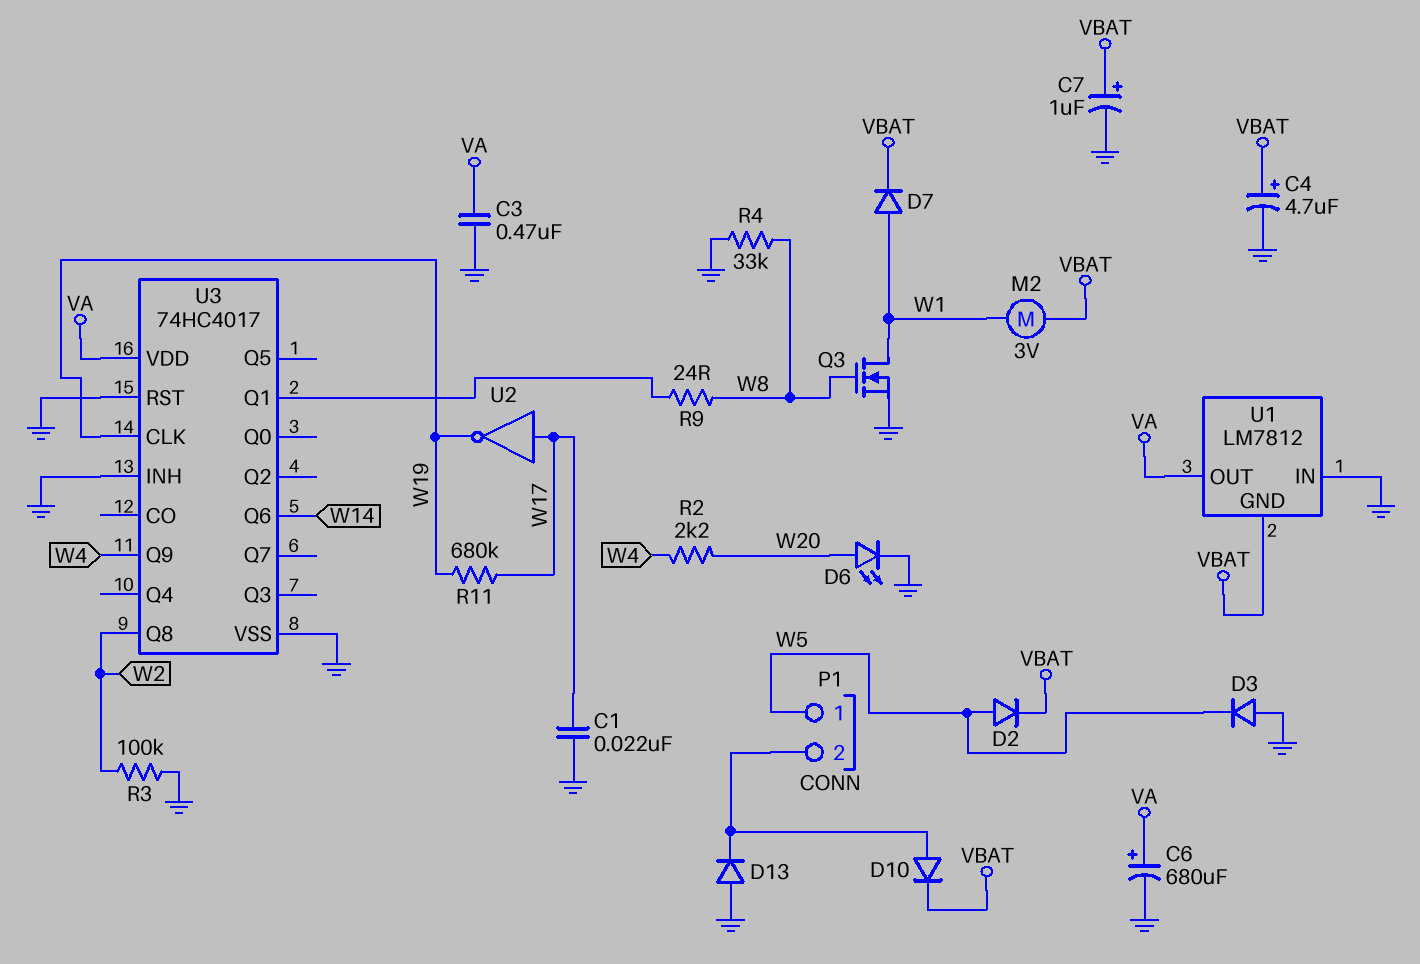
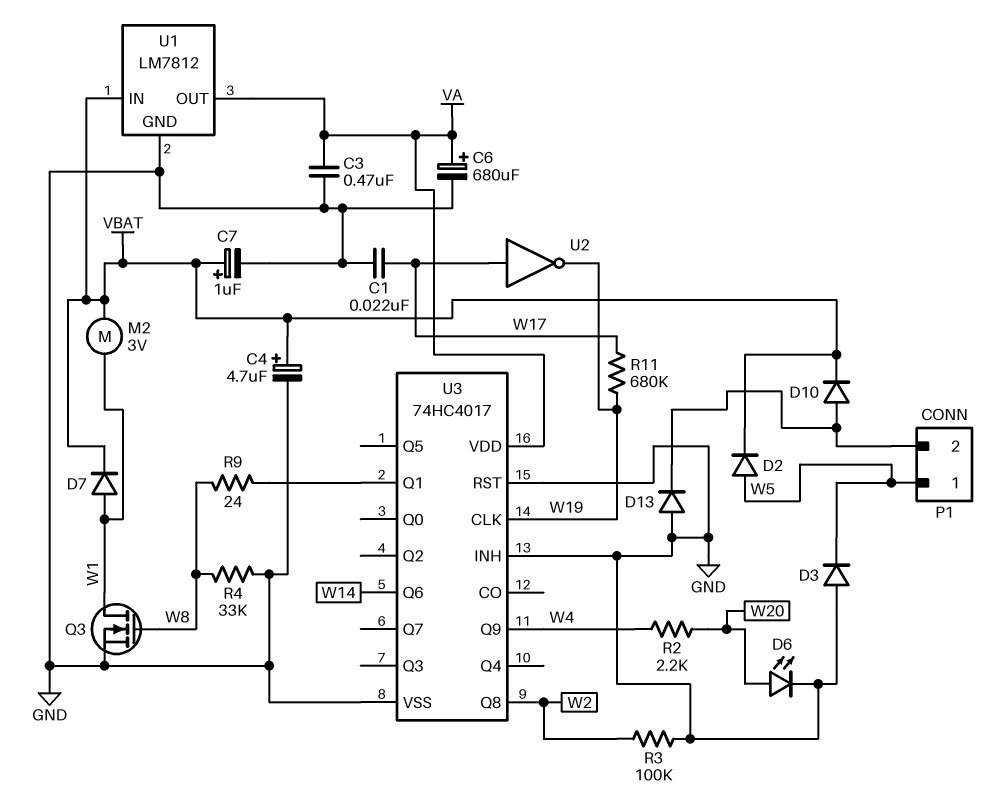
U1 pin GND: VBAT -> GND
U1 pin IN: GND -> VBAT

